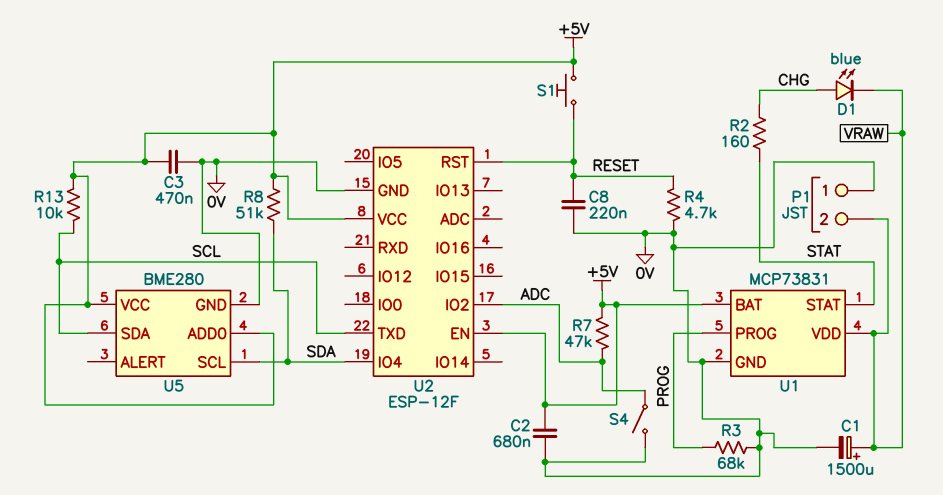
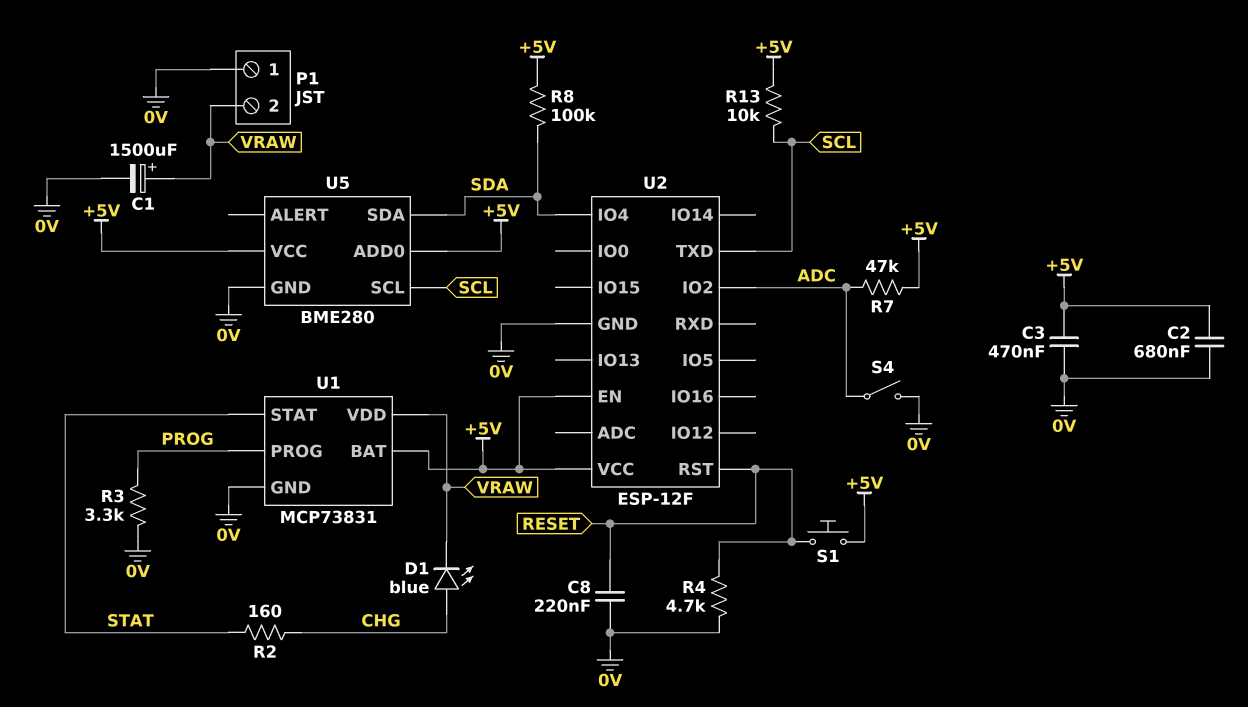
R3: 68k (0V, PROG) -> 3.3k (0V, PROG)
R8: 51k (+5V, SDA) -> 100k (+5V, SDA)
U5 pin SCL: SDA -> SCL
U5 pin SDA: SCL -> SDA

